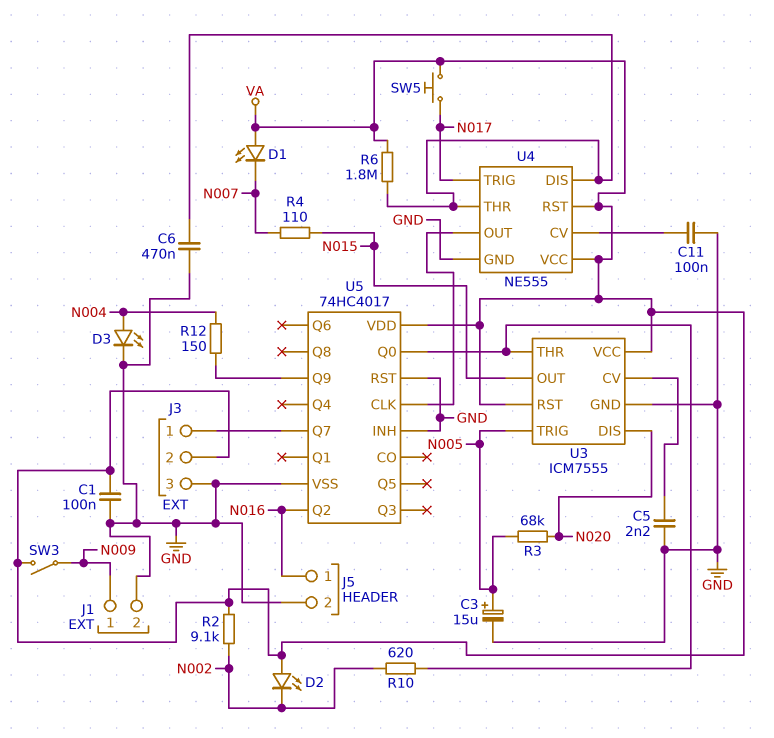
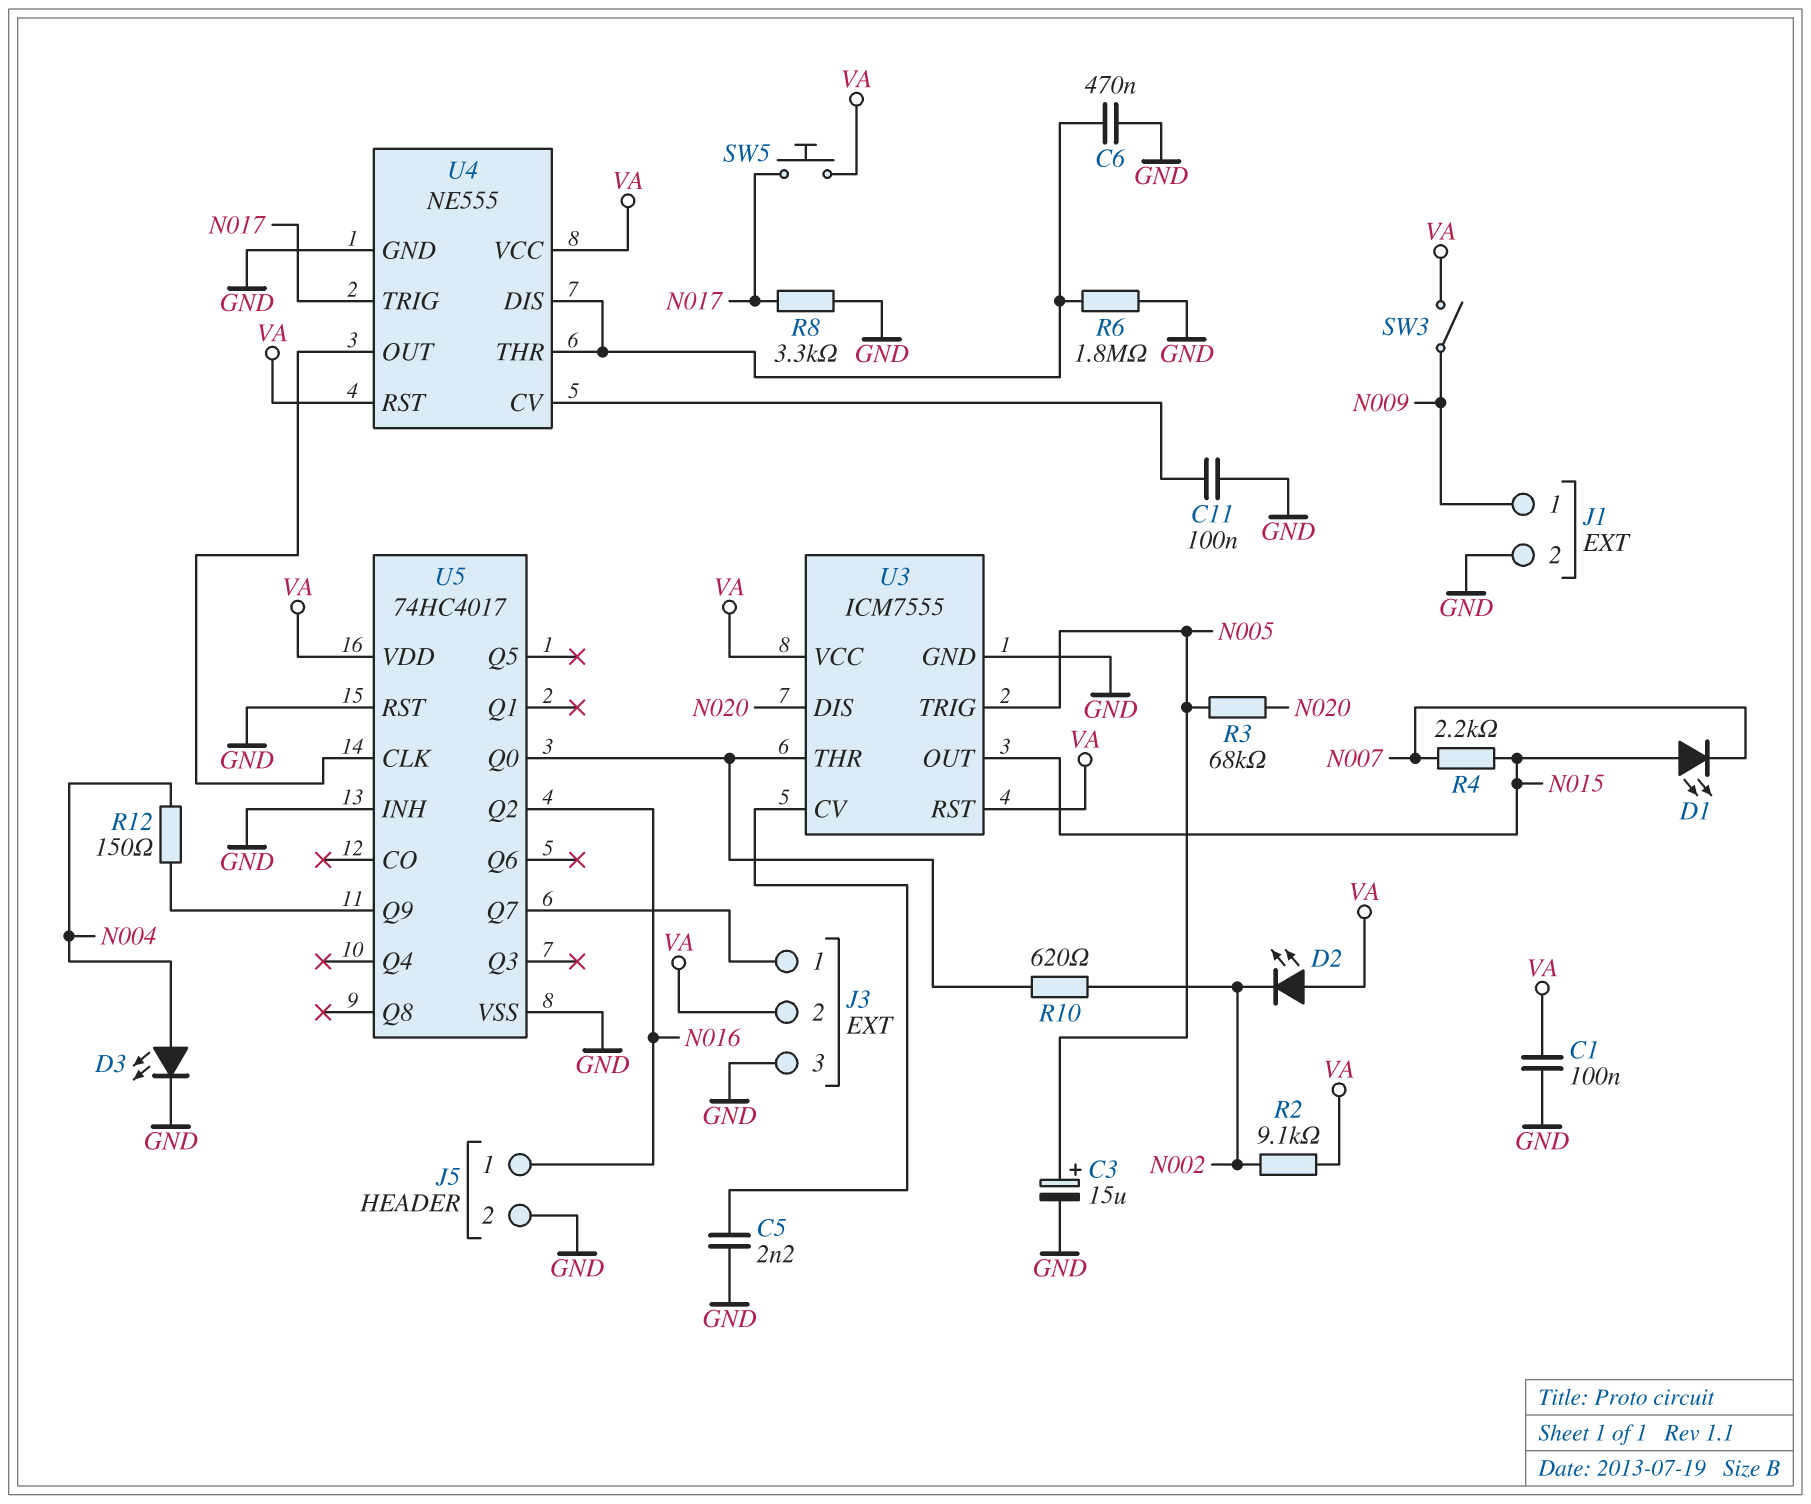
D1: LED (A VA, K N007) -> LED (A N015, K N007)
R4: 110 (N007, N015) -> 2.2k (N007, N015)
R6: 1.8M (U4/DIS, VA) -> 1.8M (GND, U4/DIS)
R8: none -> 3.3k (GND, N017)

